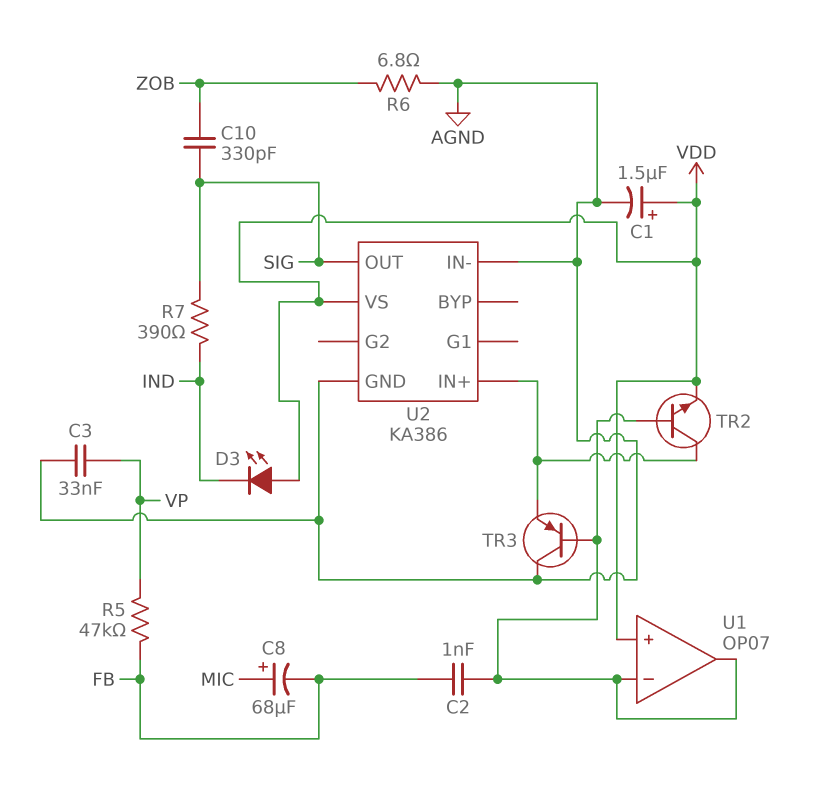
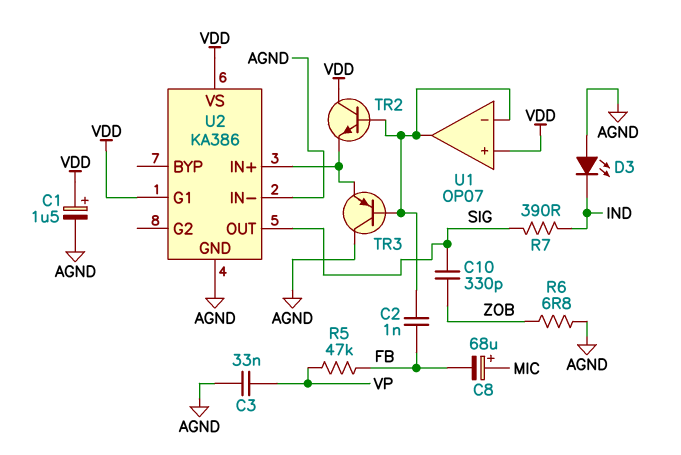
D3: LED (A VDD, K IND) -> LED (A AGND, K IND)
TR2: NPN (B U1/in-, C U2/IN+, E VDD) -> NPN (B U1/in-, C VDD, E U2/IN+)
U2 pin G1: none -> VDD

